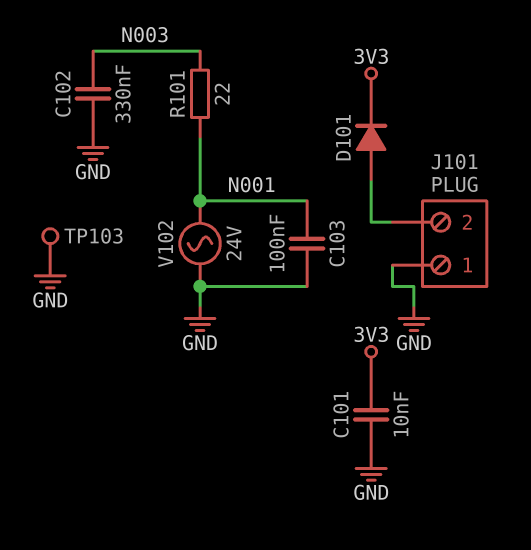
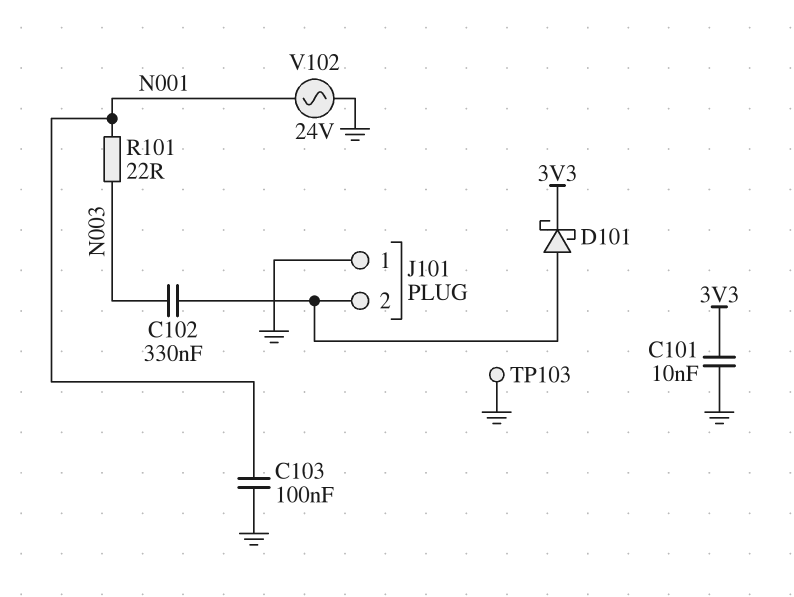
C102: 330nF (GND, N003) -> 330nF (J101/2, N003)
D101: diode (A J101/2, K 3V3) -> schottky (A J101/2, K 3V3)

